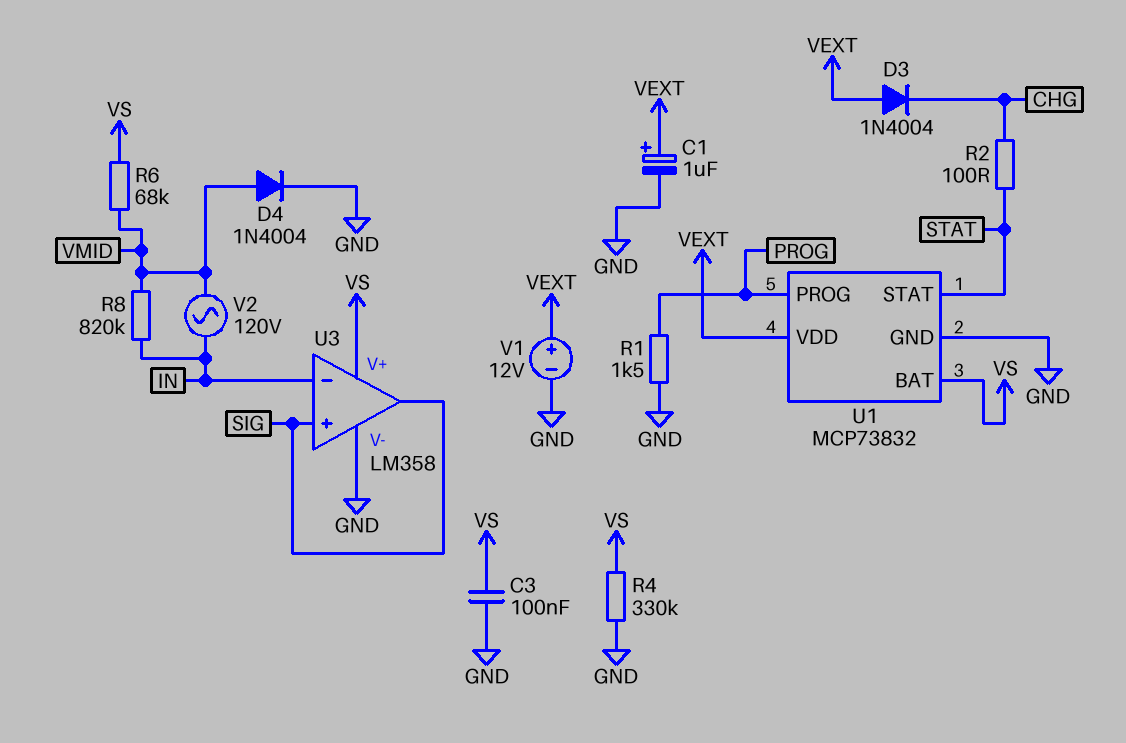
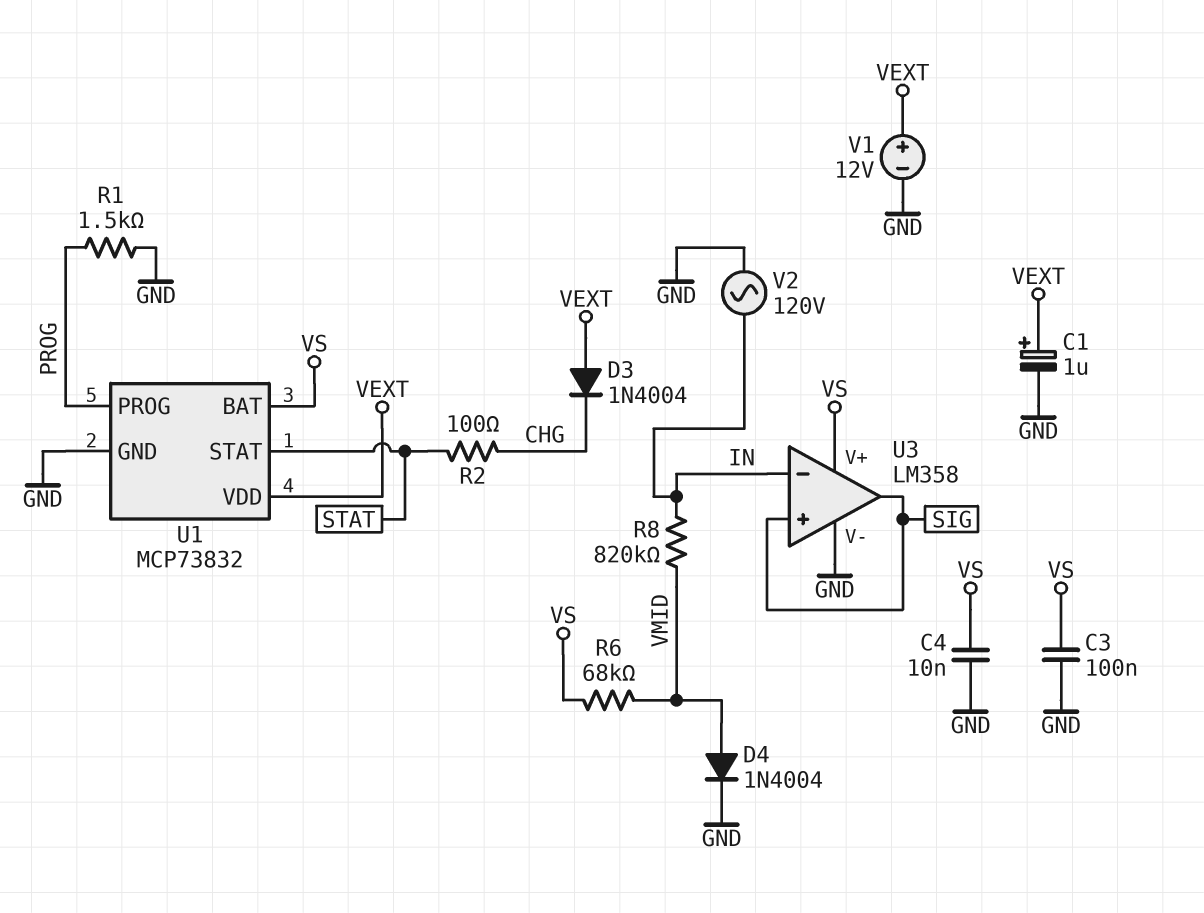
C4: none -> 10nF (GND, VS)
R4: 330k (GND, VS) -> none
V2: AC 120V (IN, VMID) -> AC 120V (GND, IN)

